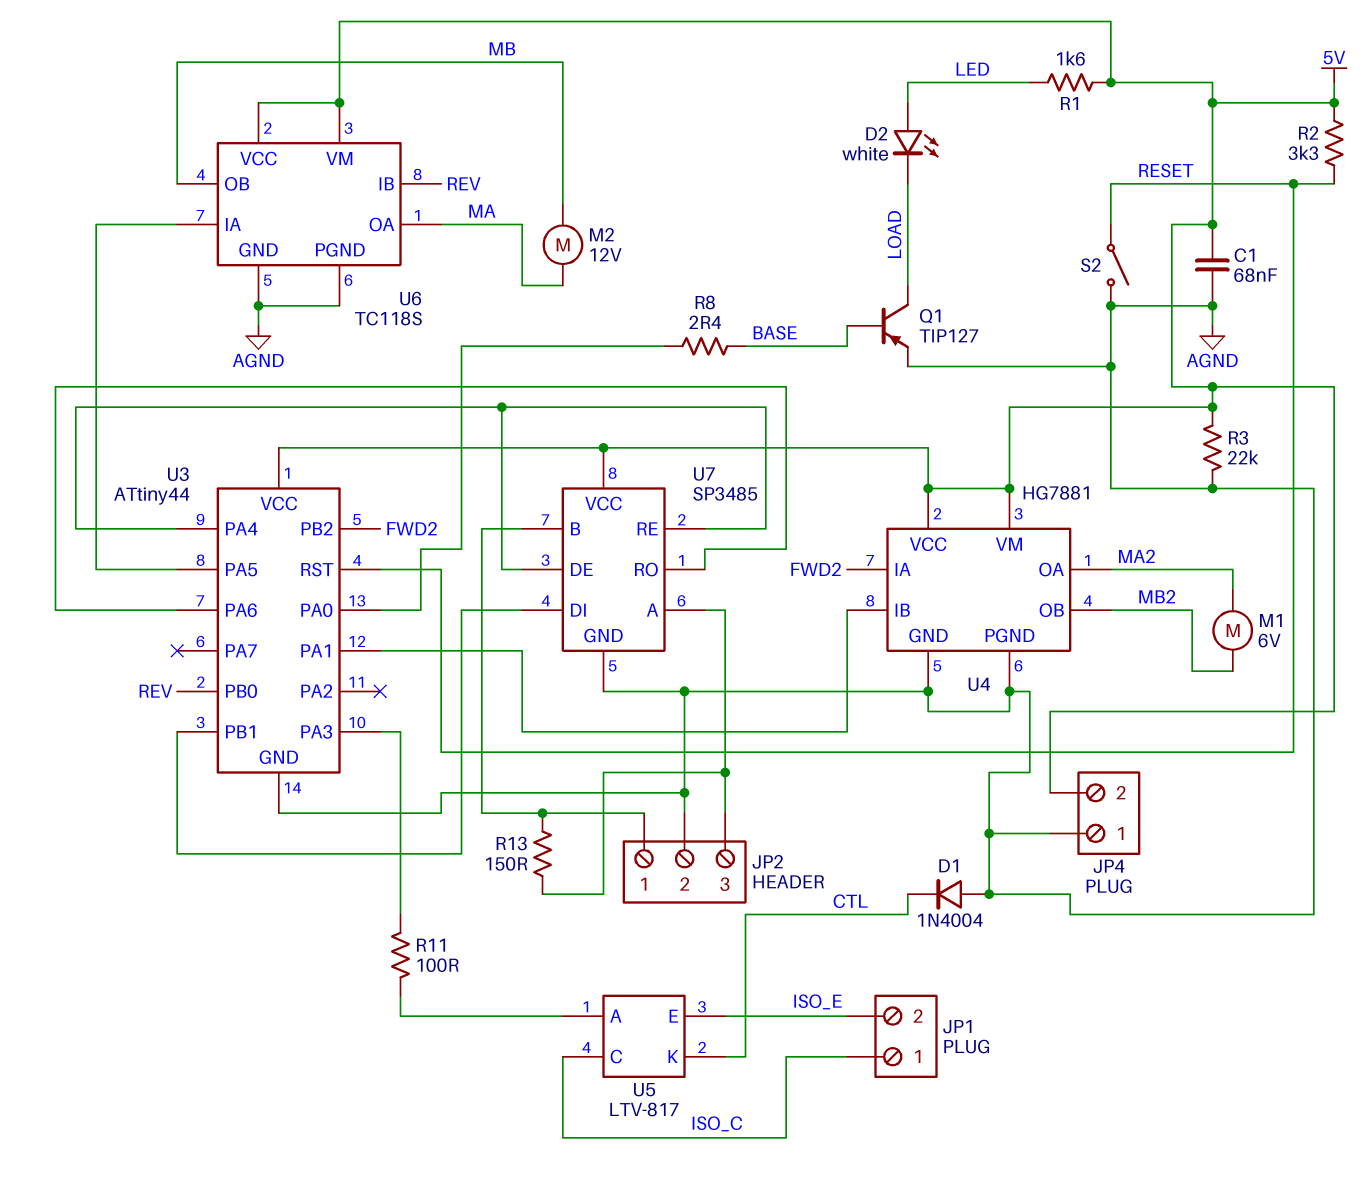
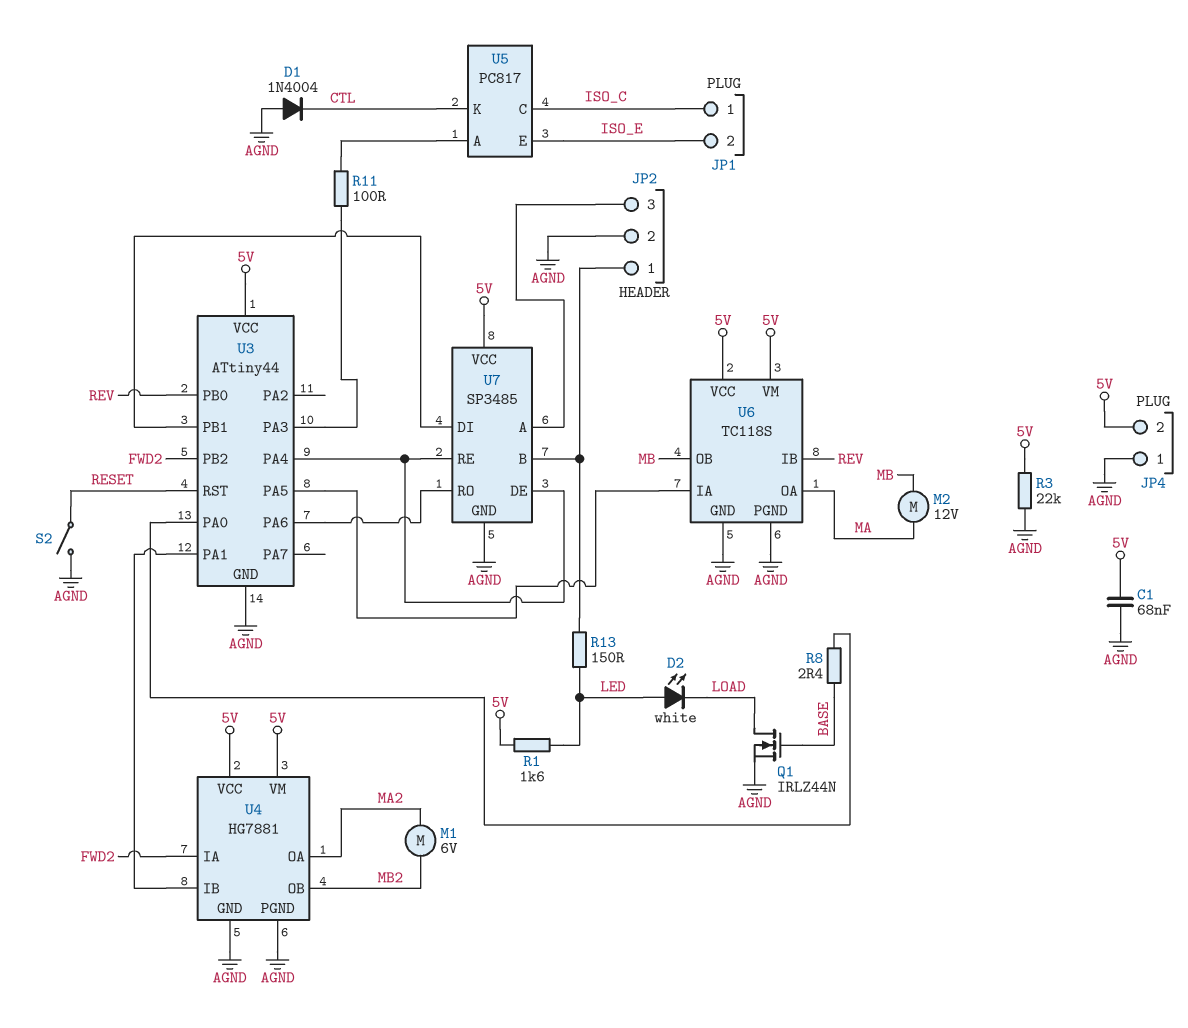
Q1: PNP TIP127 (B BASE, C LOAD, E AGND) -> NMOS IRLZ44N (G BASE, D LOAD, S AGND)
R2: 3.3k (5V, RESET) -> none
R13: 150 (JP2/1, JP2/3) -> 150 (JP2/1, LED)
U5: LTV-817 -> PC817

